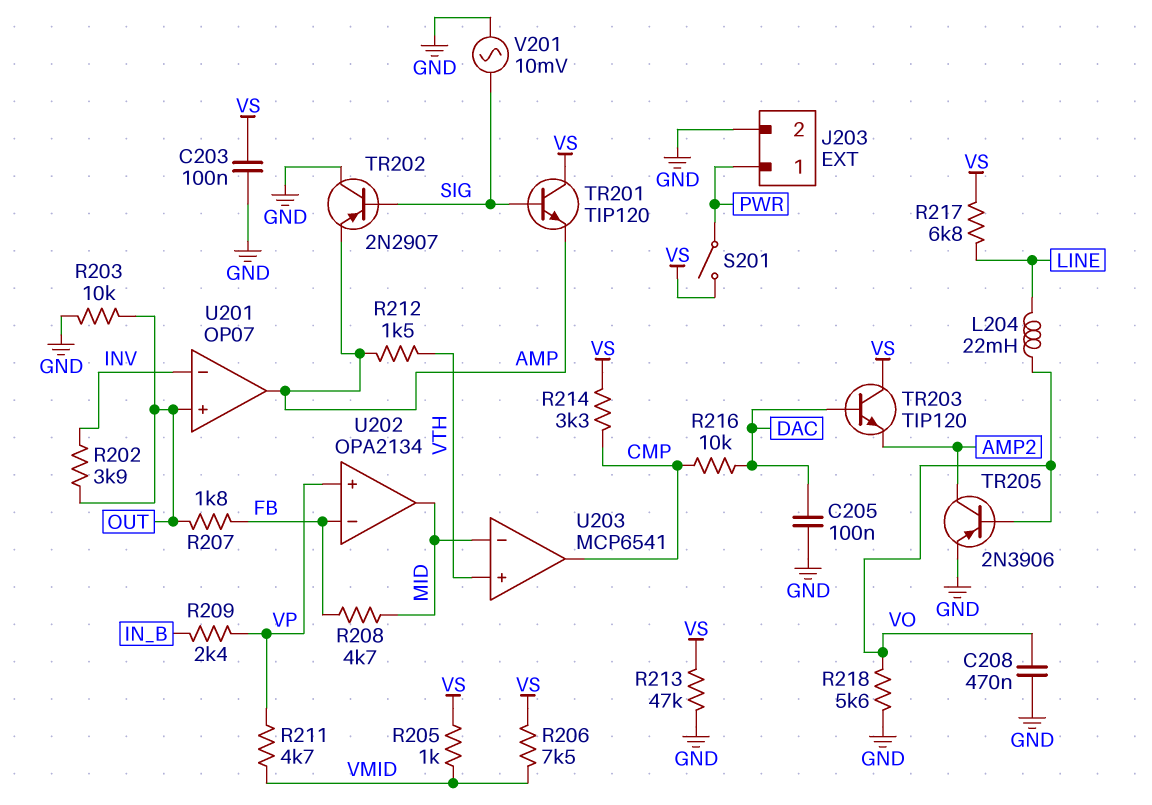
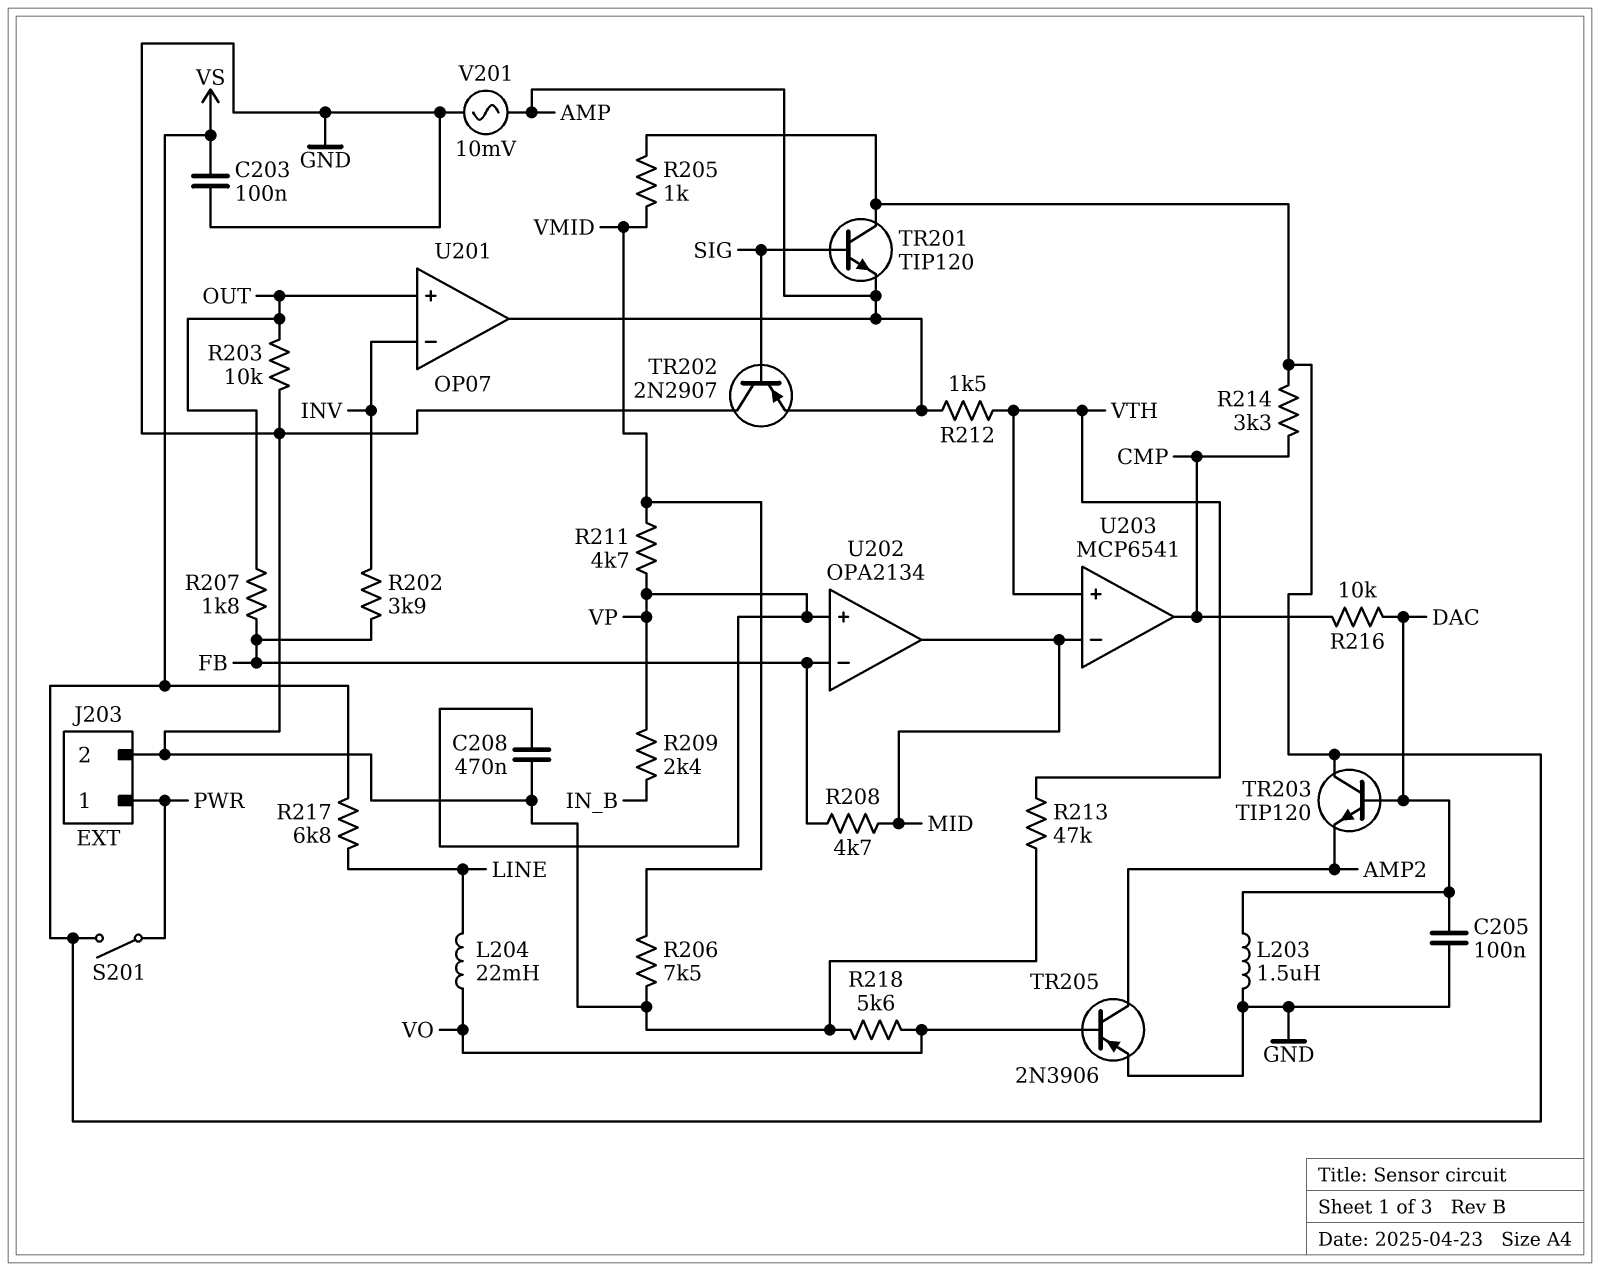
C208: 470nF (GND, VO) -> 470nF (GND, VP)
L203: none -> 1.5uH (DAC, GND)
R202: 3.9k (INV, OUT) -> 3.9k (FB, INV)
R206: 7.5k (VMID, VS) -> 7.5k (GND, VMID)
R213: 47k (GND, VS) -> 47k (GND, VTH)
V201: AC 10mV (GND, SIG) -> AC 10mV (AMP, GND)

